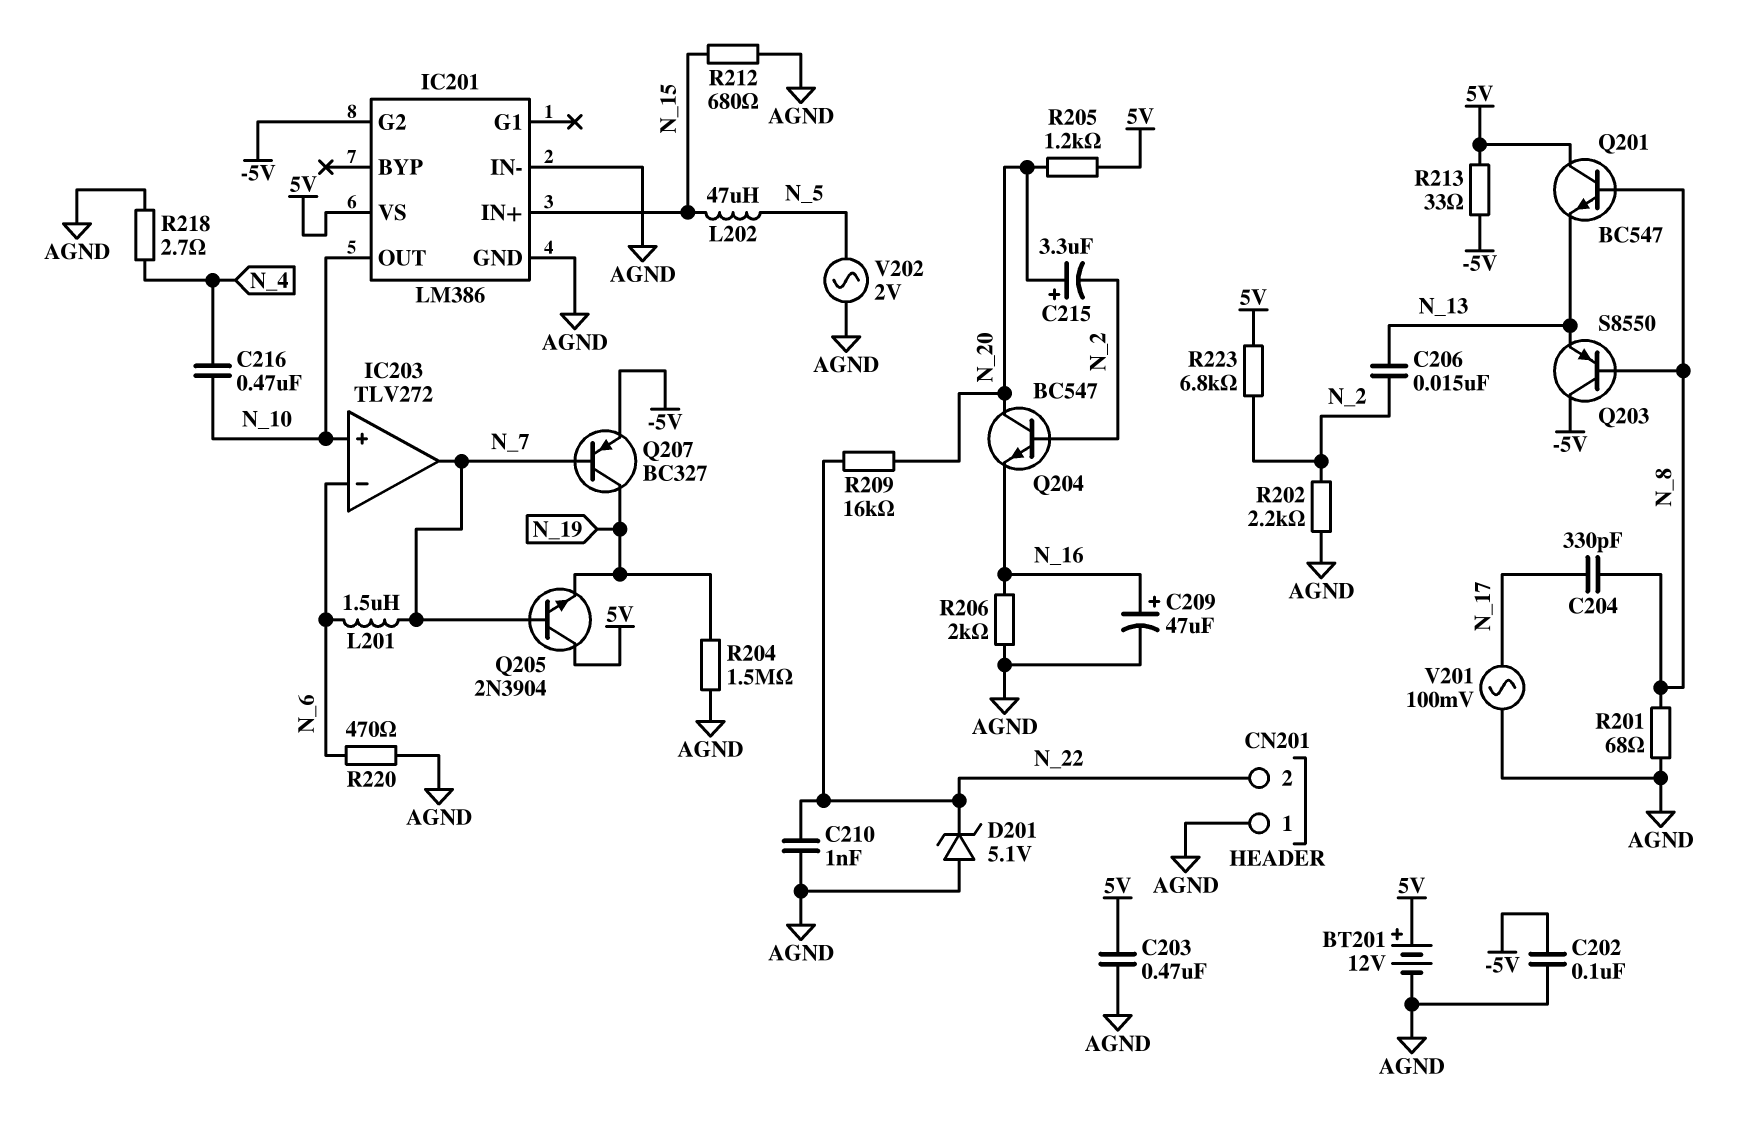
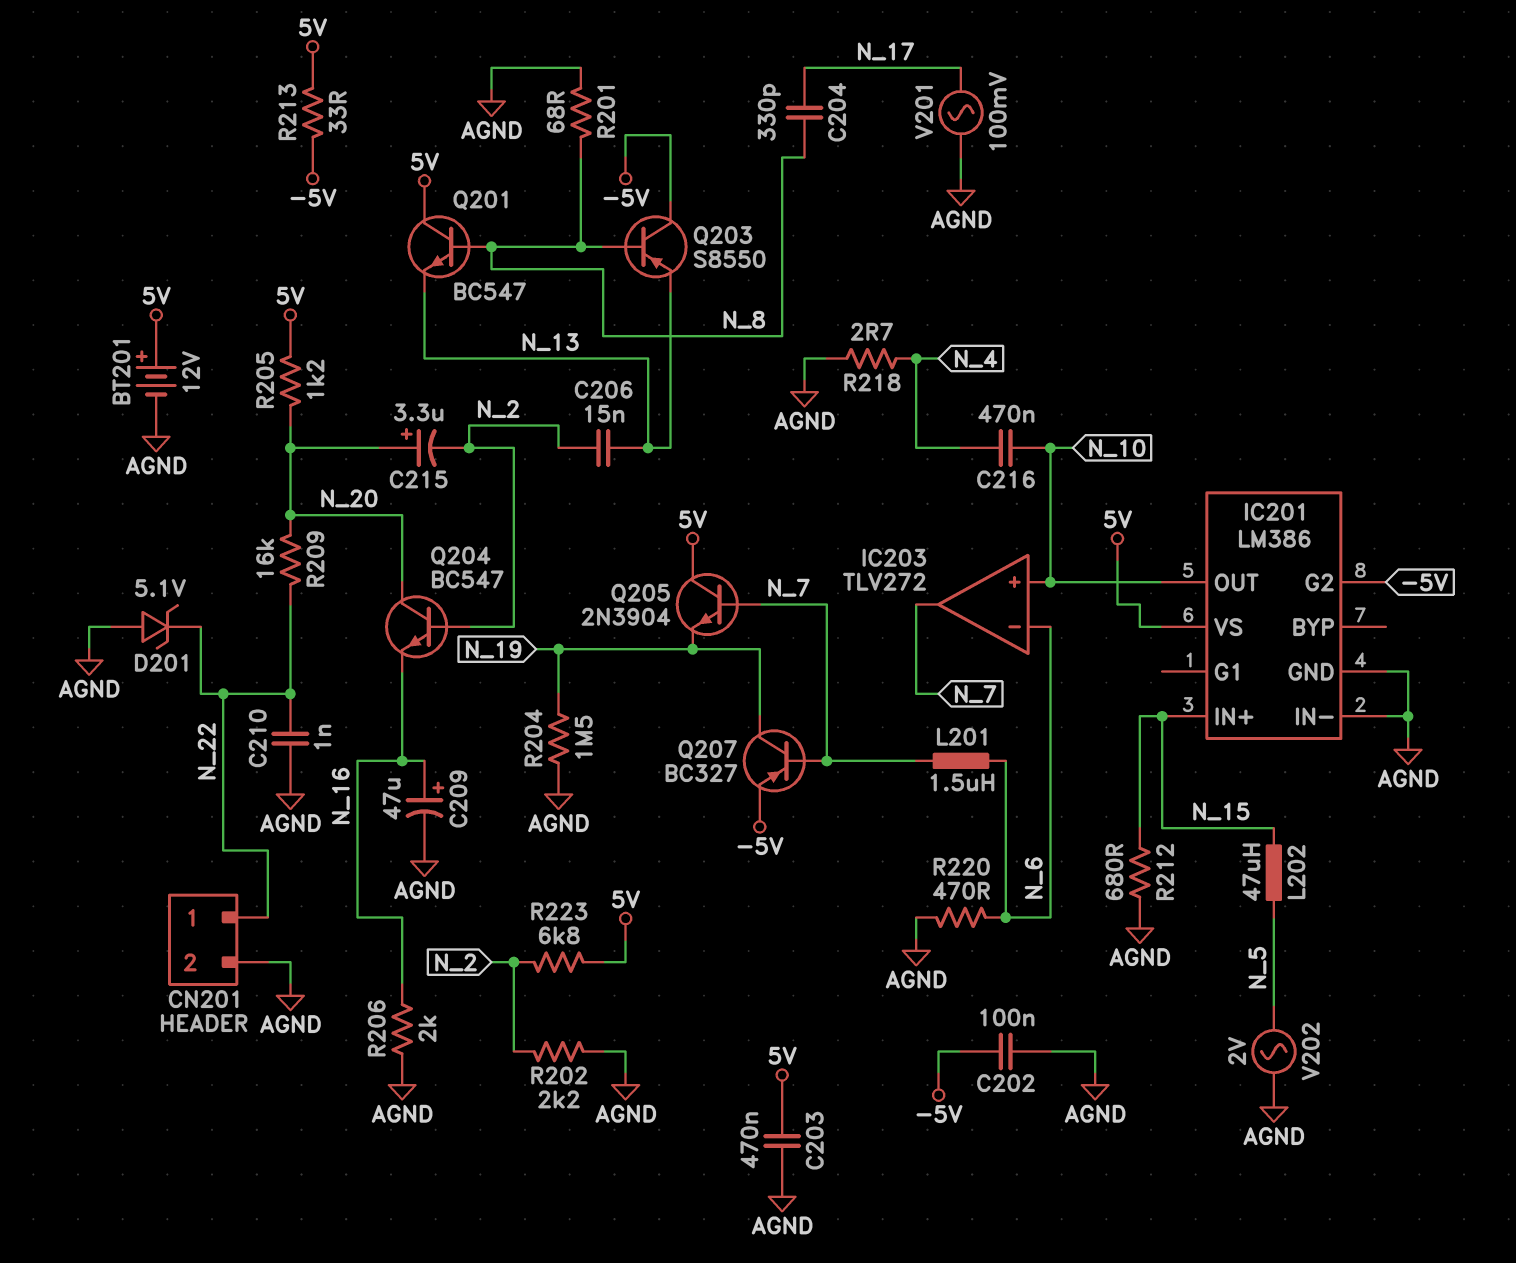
CN201 pin 1: AGND -> N_22
CN201 pin 2: N_22 -> AGND

